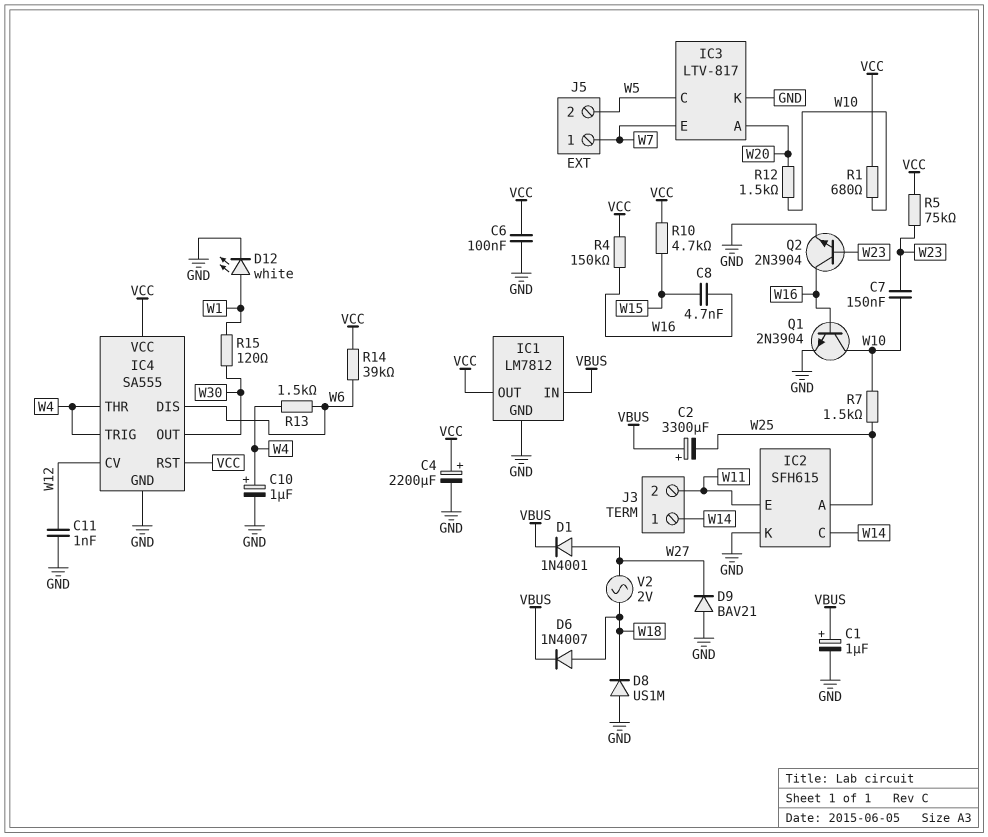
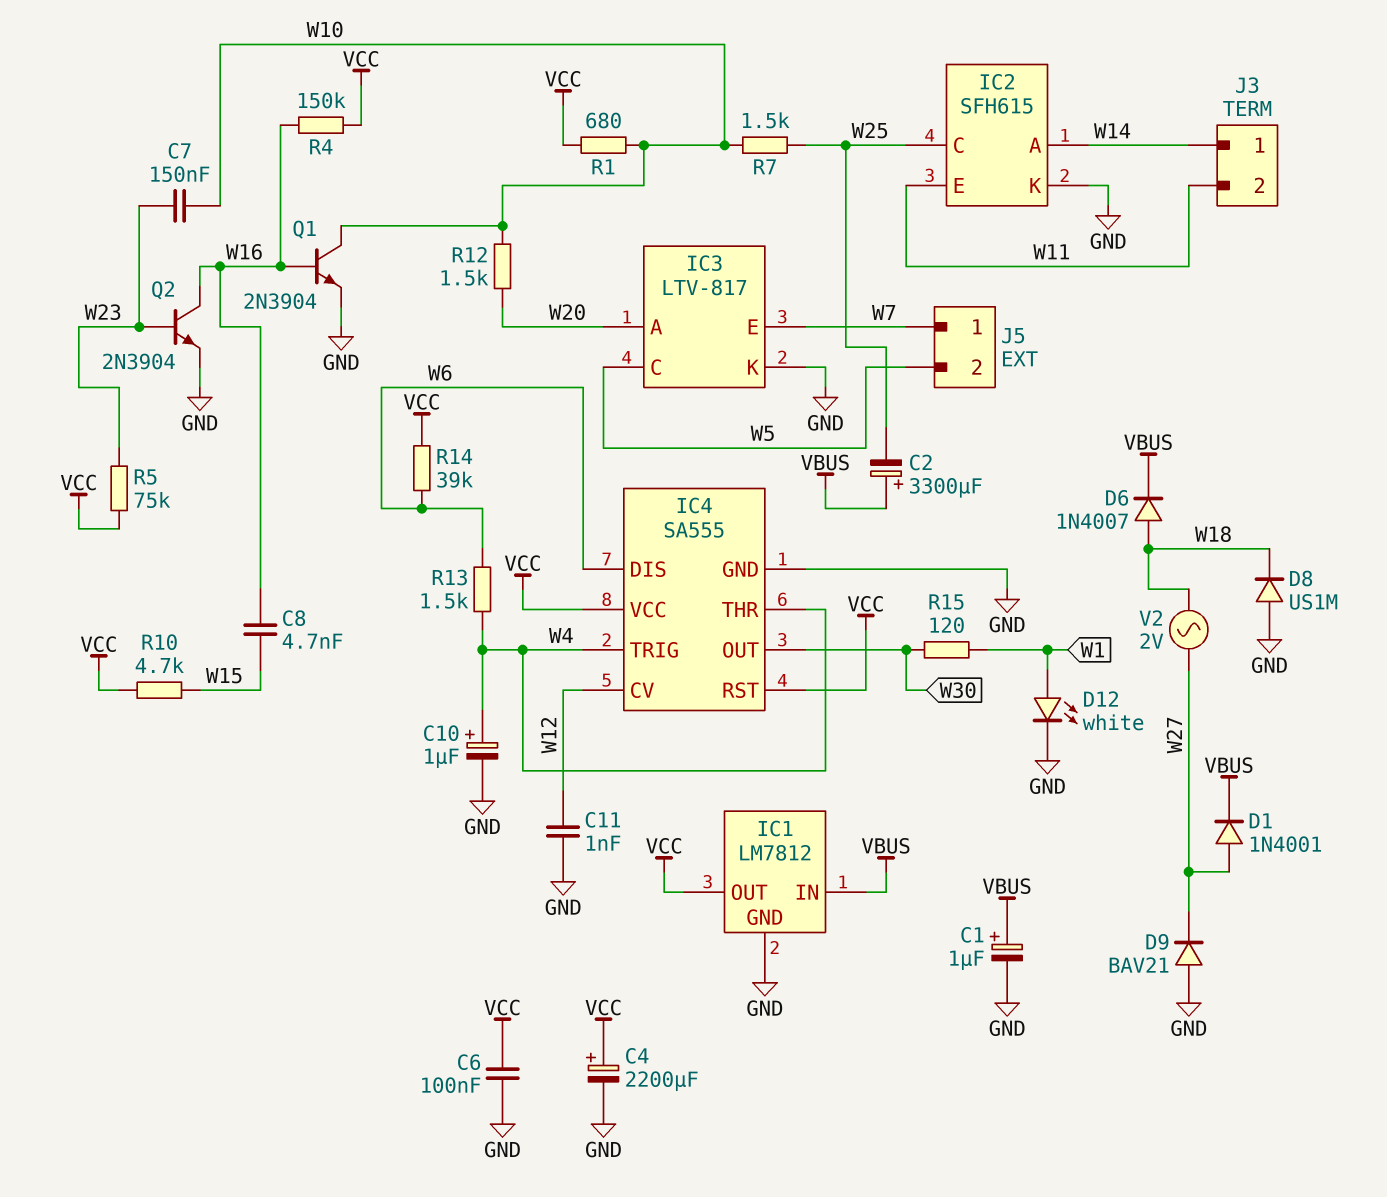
IC2 pin A: W25 -> W14
IC2 pin C: W14 -> W25

